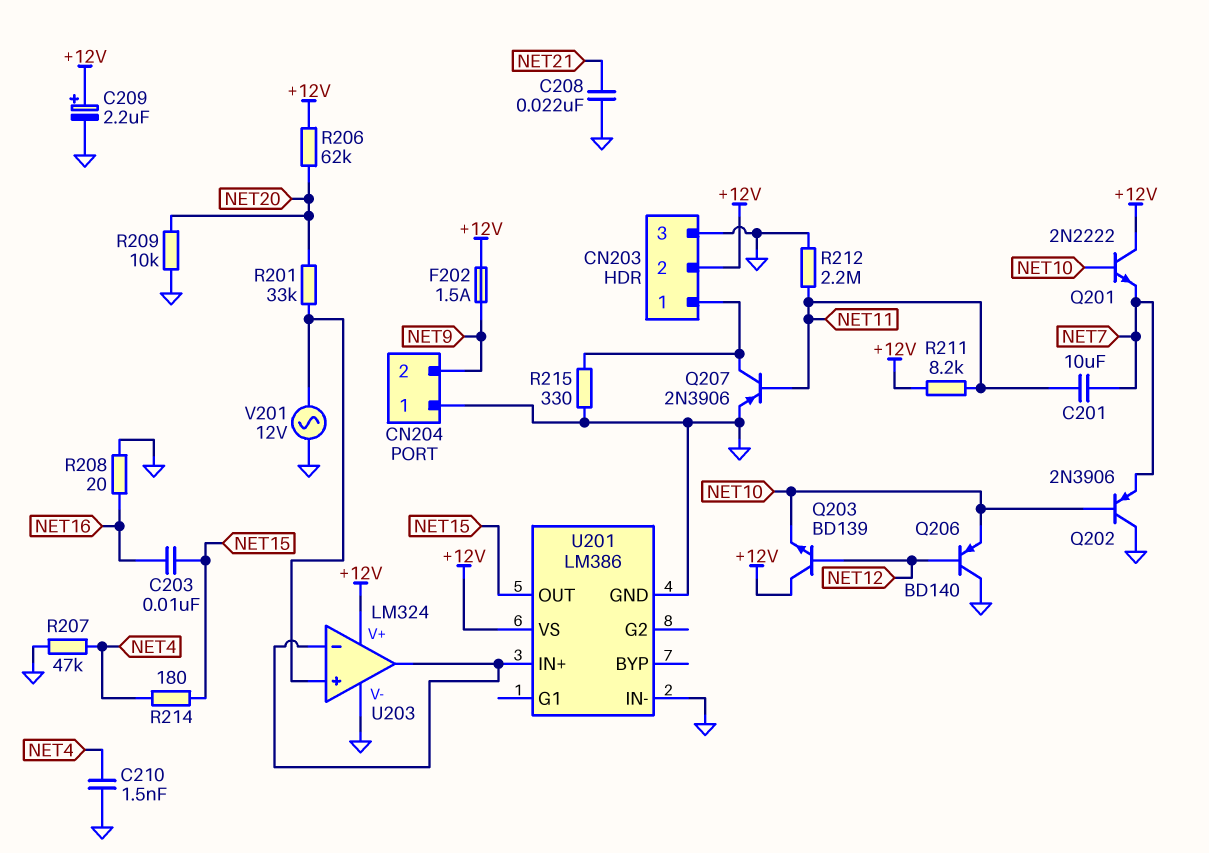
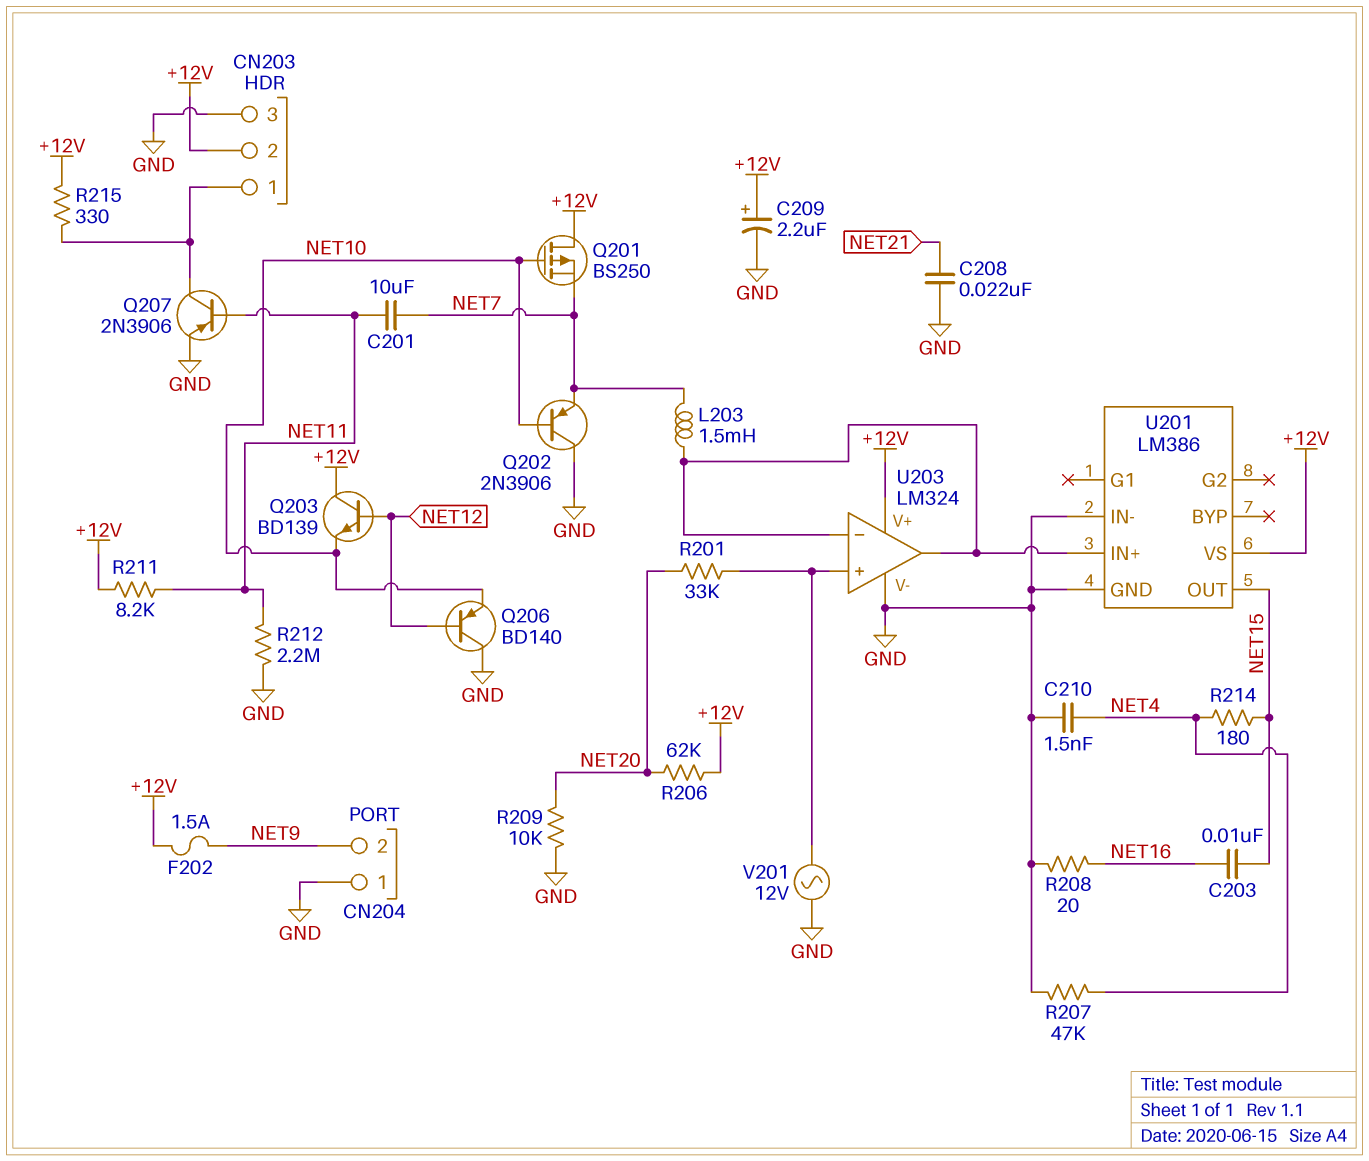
L203: none -> 1.5mH (NET7, U201/IN+)
Q201: NPN 2N2222 (B NET10, C +12V, E NET7) -> PMOS BS250 (G NET10, D +12V, S NET7)
R215: 330 (CN203/1, GND) -> 330 (+12V, CN203/1)

